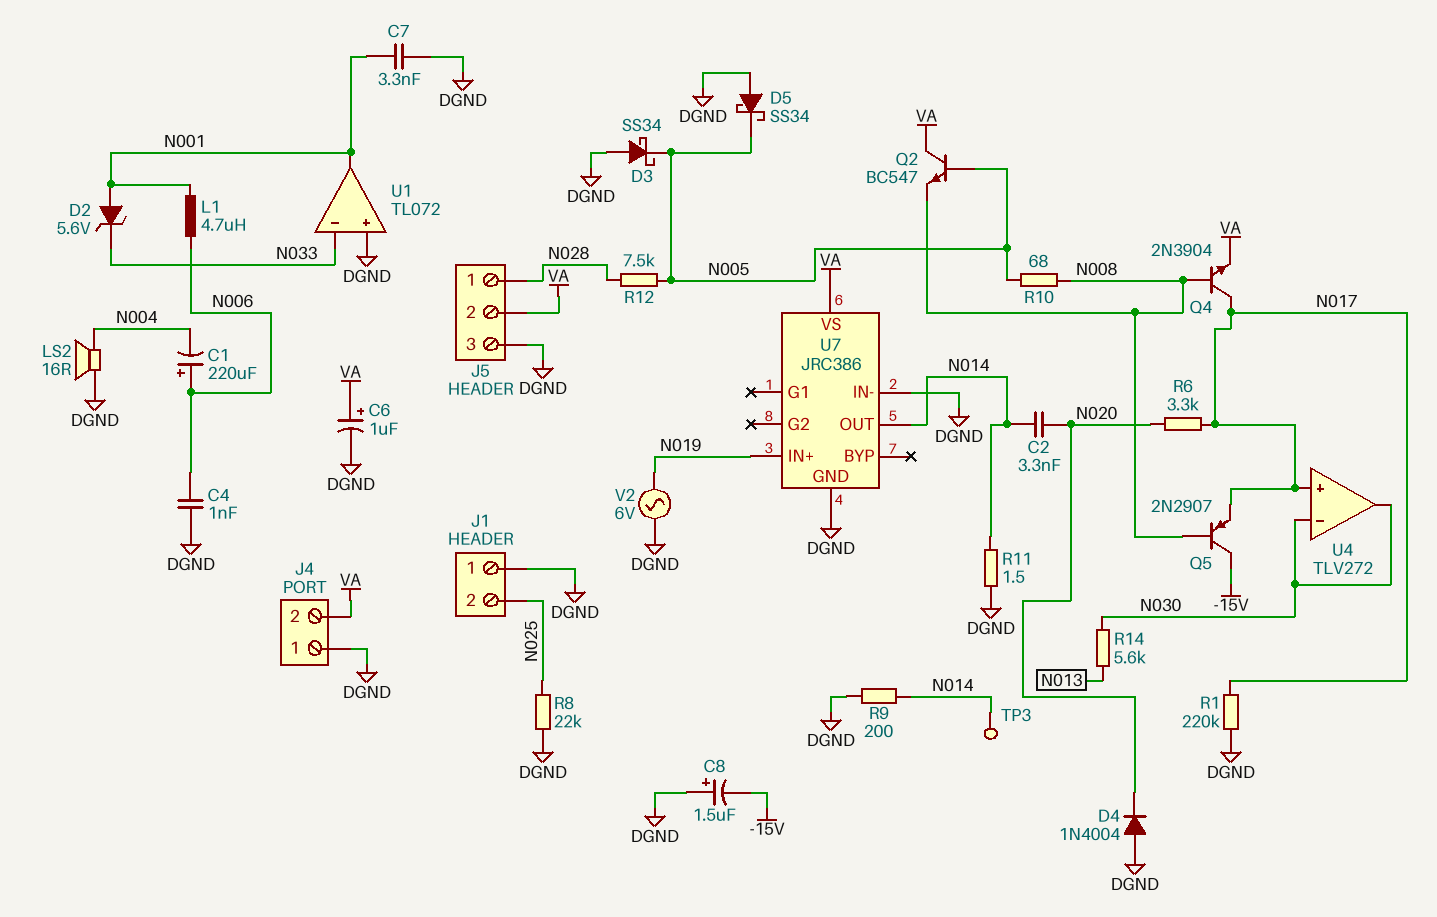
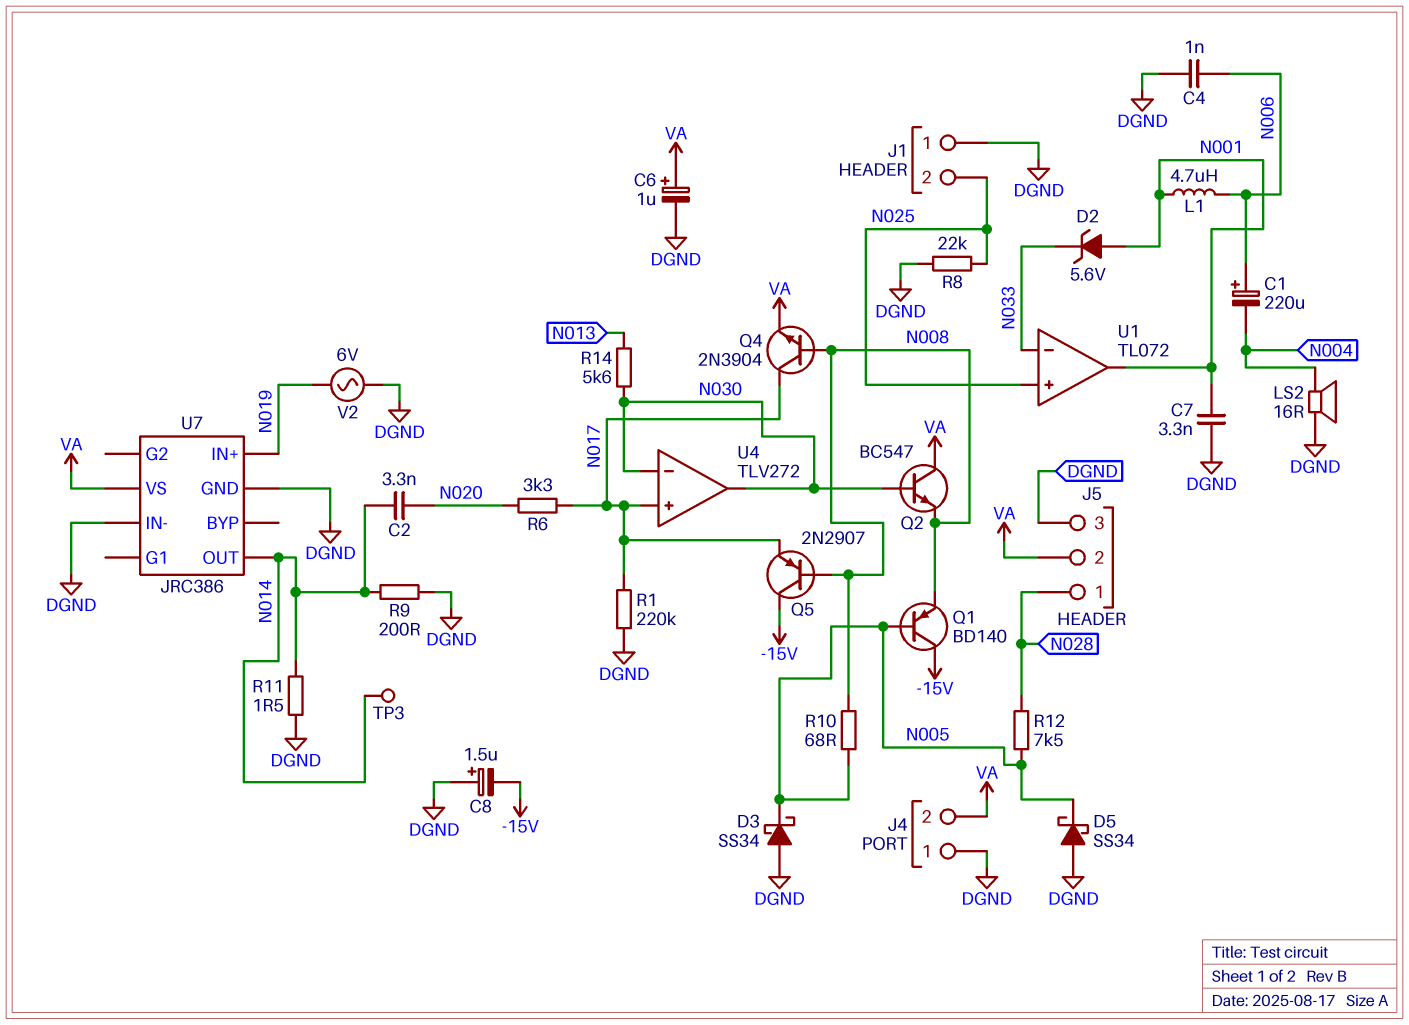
D4: diode 1N4004 (A DGND, K N020) -> none
Q1: none -> PNP BD140 (B N005, C -15V, E N008)
Q2: NPN BC547 (B N005, C VA, E N008) -> NPN BC547 (B N030, C VA, E N008)
U1 pin in+: DGND -> N025

